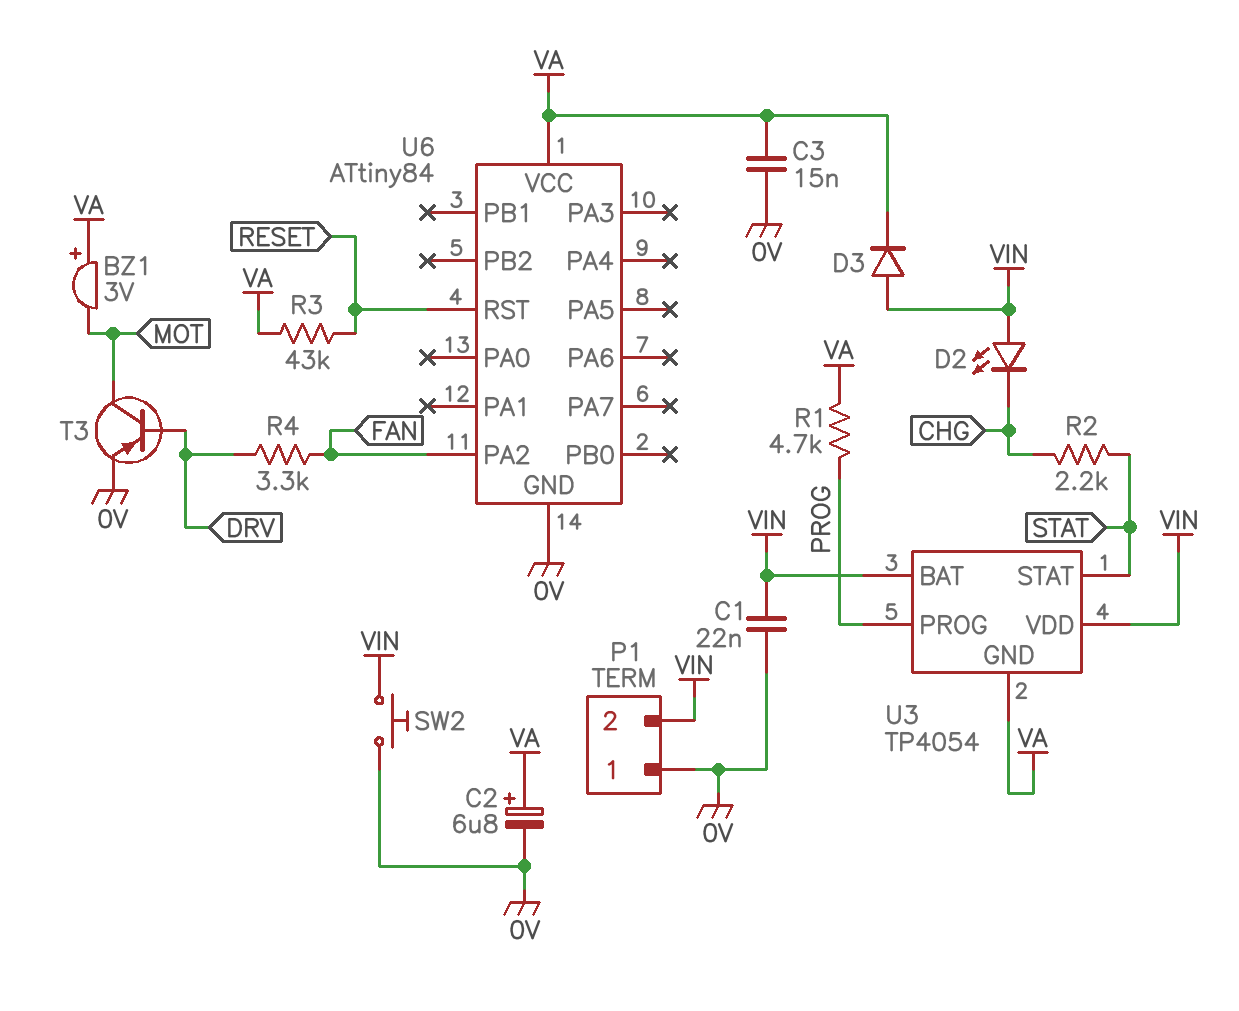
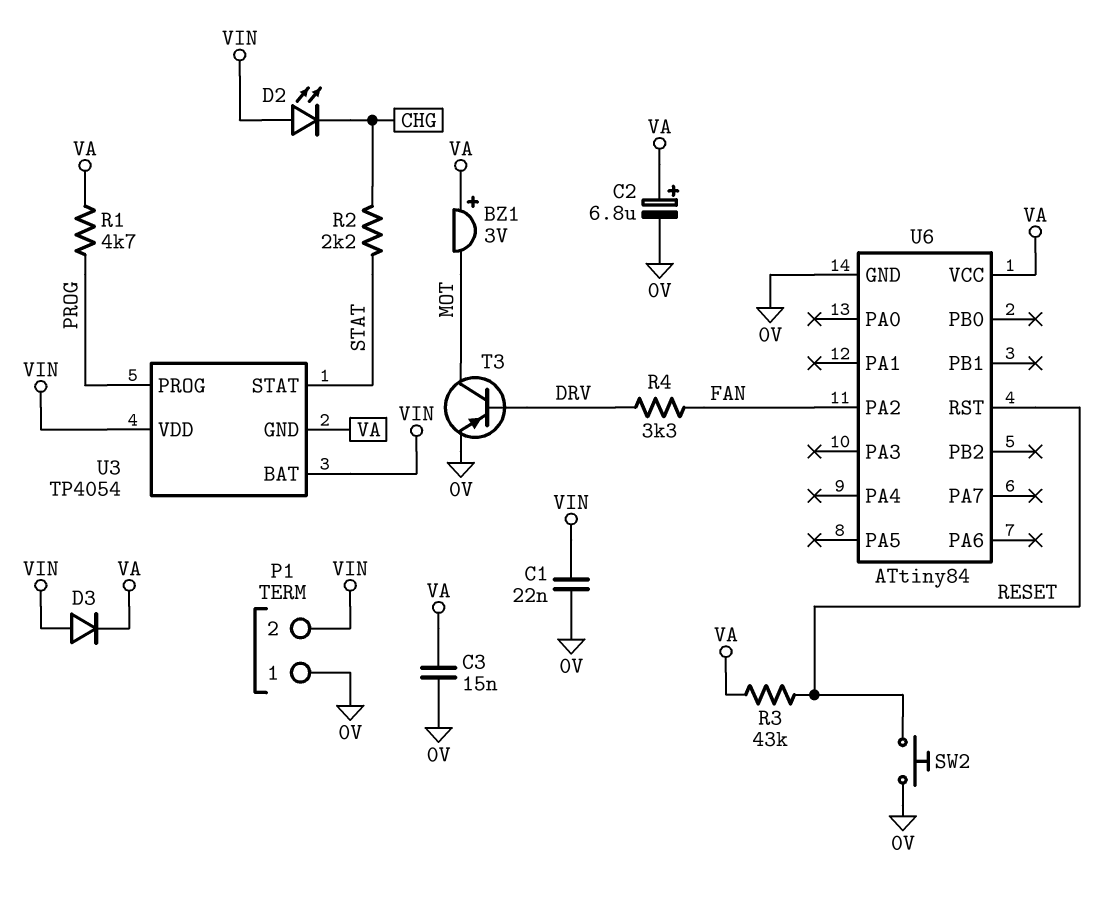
SW2: button (0V, VIN) -> button (0V, RESET)

